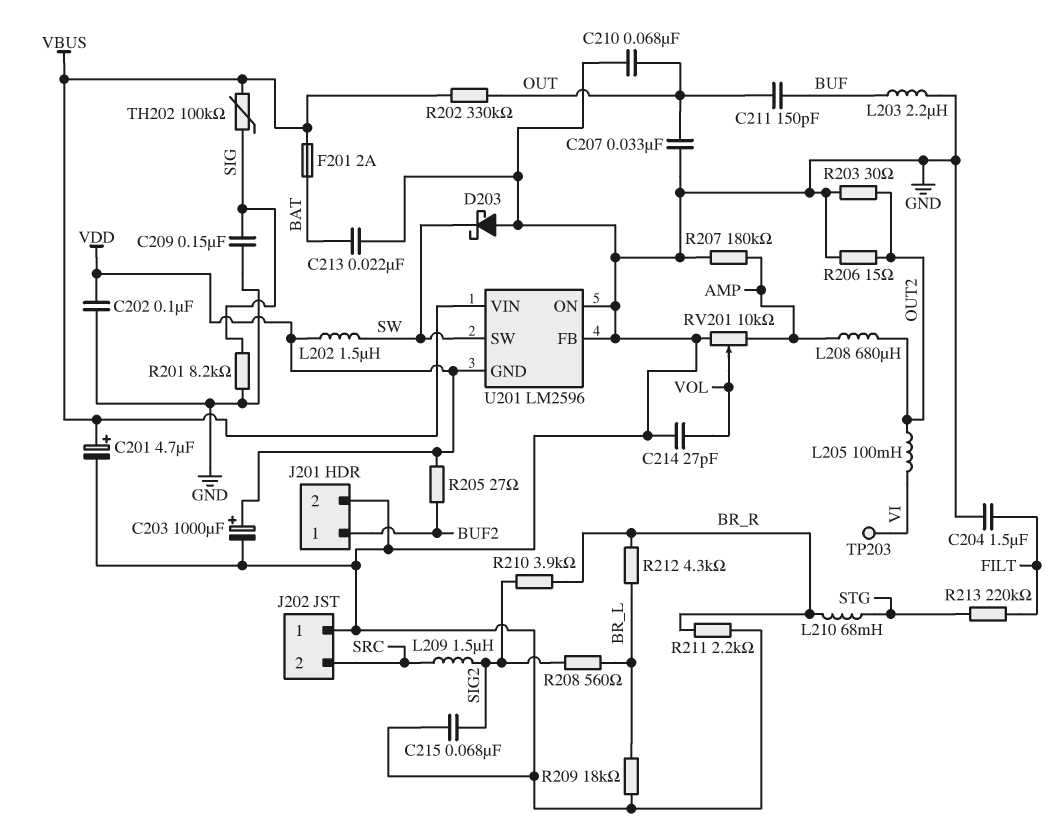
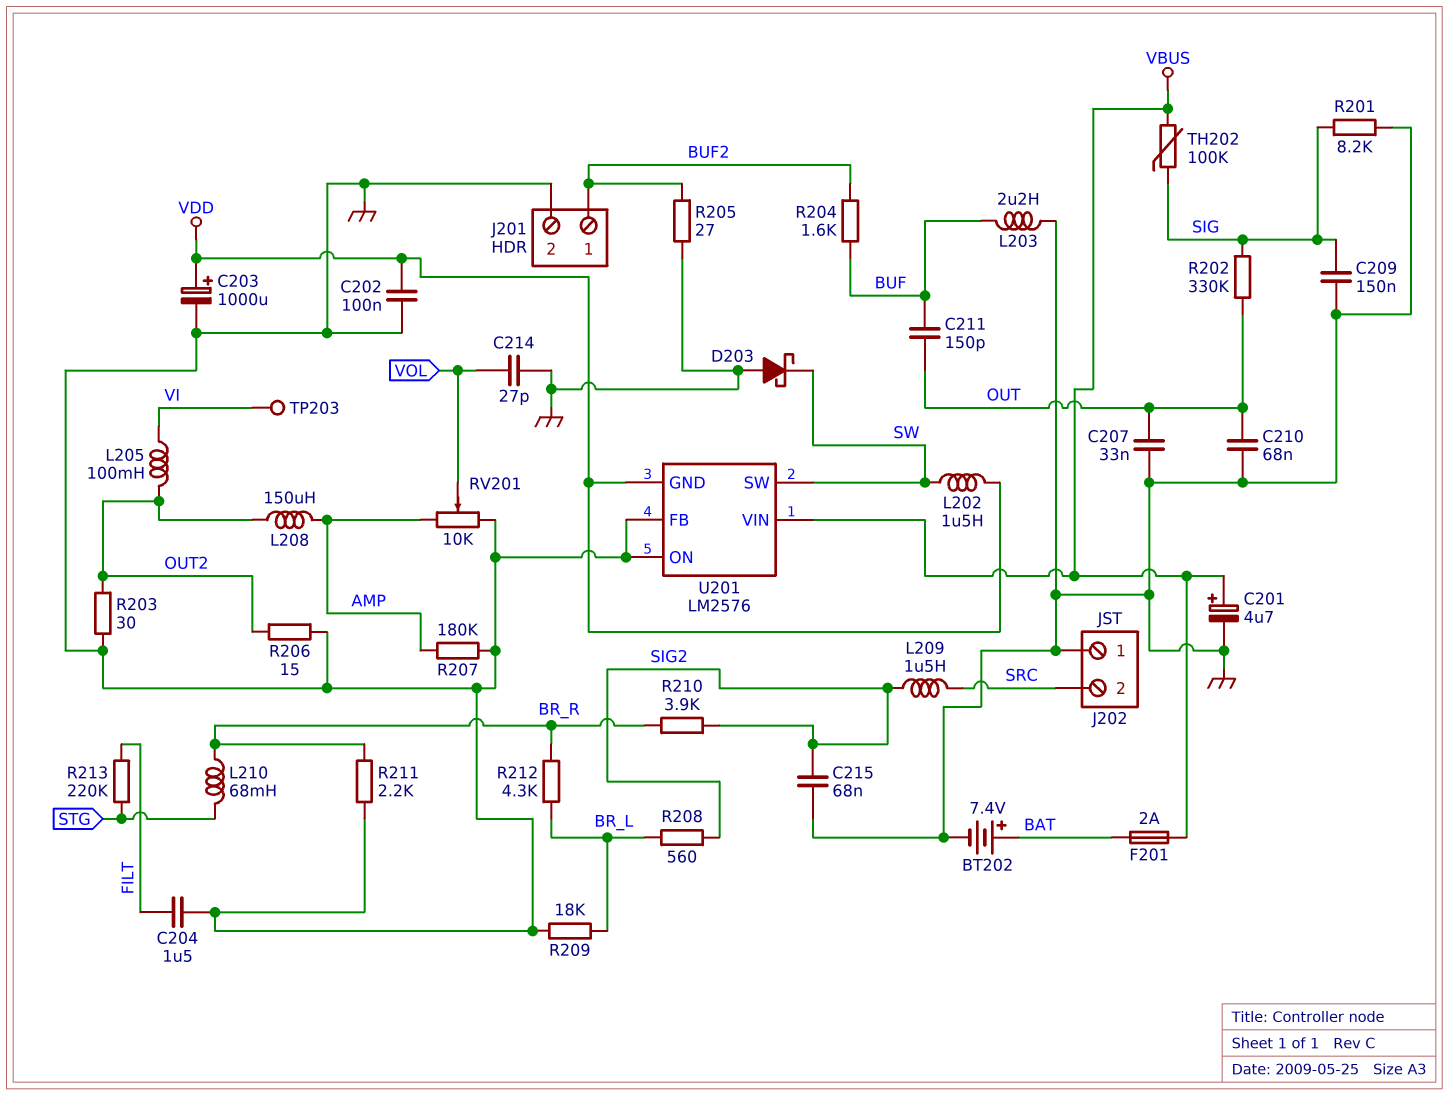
BT202: none -> 7.4V (plus BAT, minus GND)
C213: 22nF (BAT, GND) -> none
L208: 680uH (AMP, OUT2) -> 150uH (AMP, OUT2)
R202: 330k (OUT, VBUS) -> 330k (OUT, SIG)
R204: none -> 1.6k (BUF, BUF2)
R205: 27 (BUF2, VDD) -> 27 (BUF2, GND)
U201: LM2596 -> LM2576

